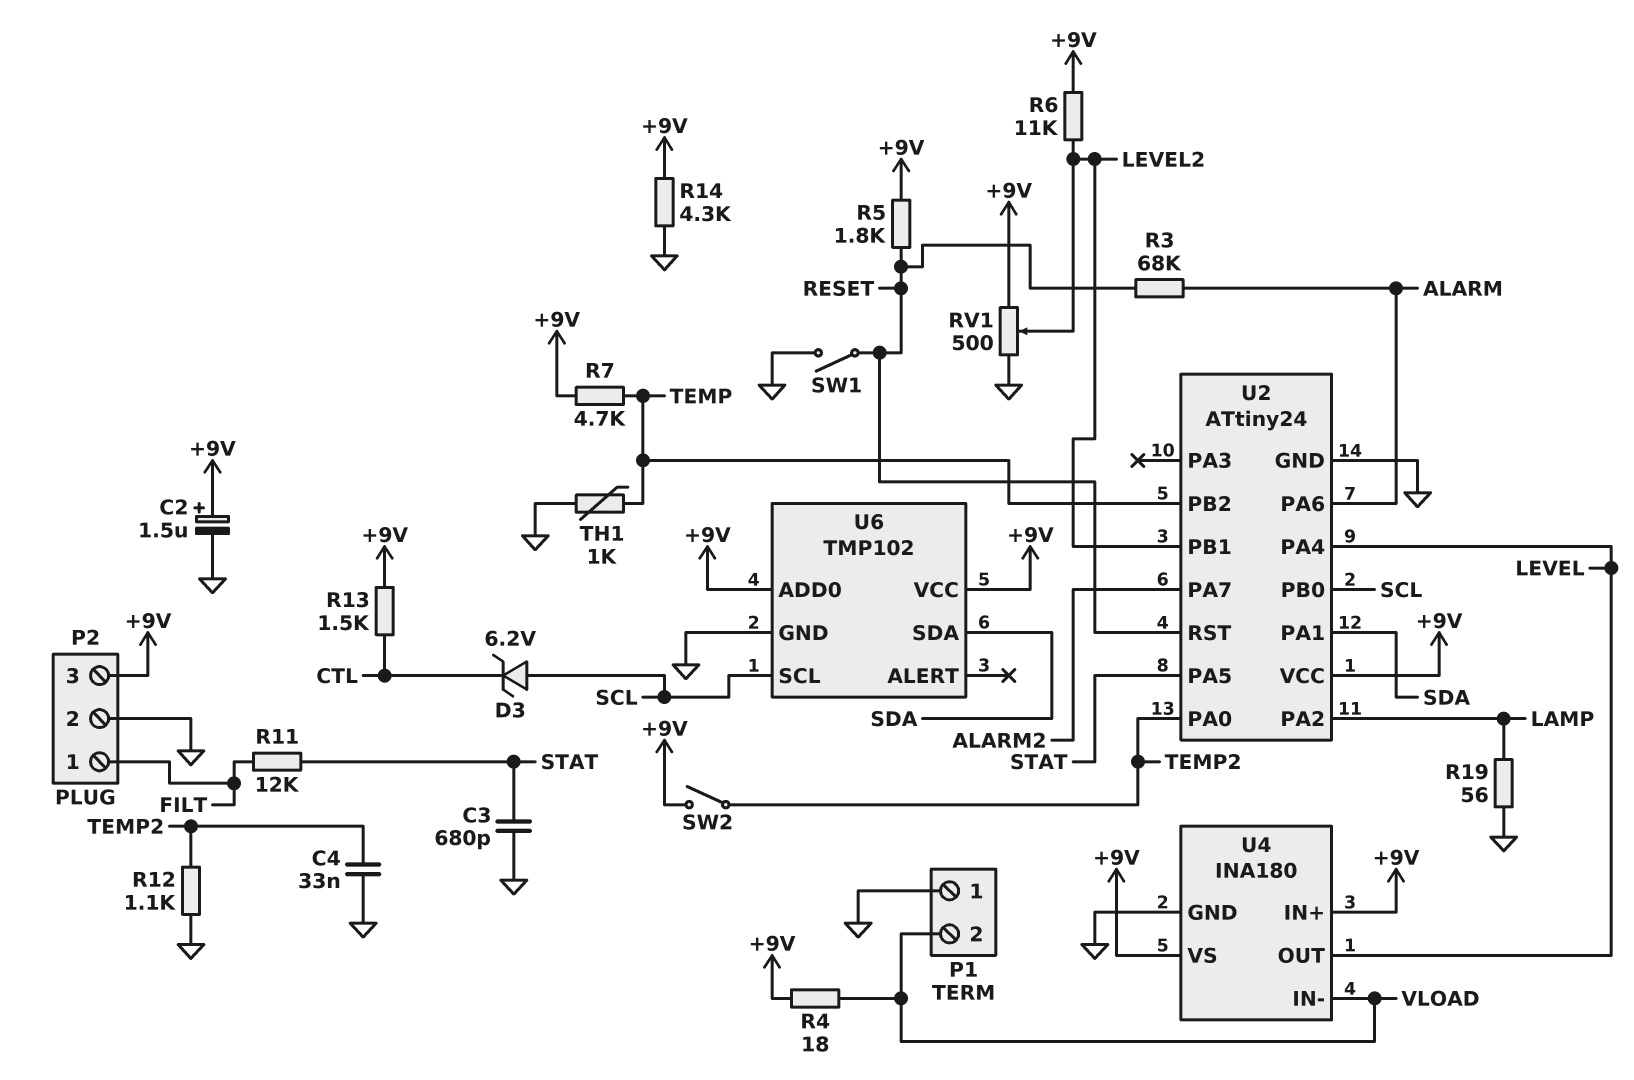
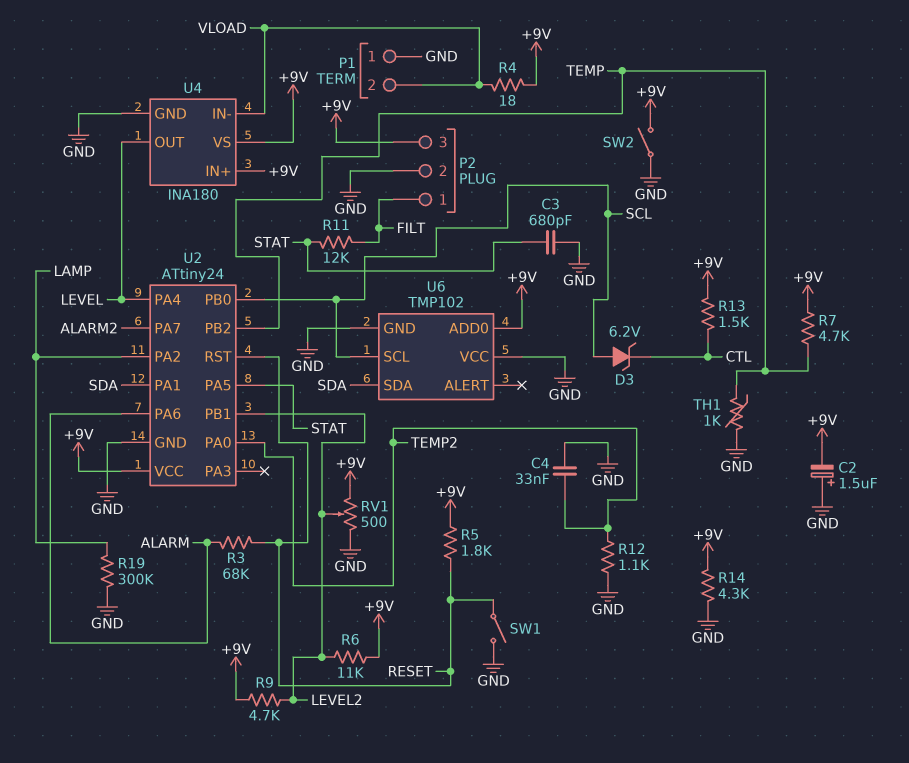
C2: 1.5uF (plus +9V, minus GND) -> 1.5uF (plus GND, minus +9V)
R9: none -> 4.7k (+9V, LEVEL2)
R19: 56 (GND, LAMP) -> 300k (GND, LAMP)
SW2: switch (+9V, TEMP2) -> switch (+9V, GND)
U6 pin VCC: +9V -> GND

